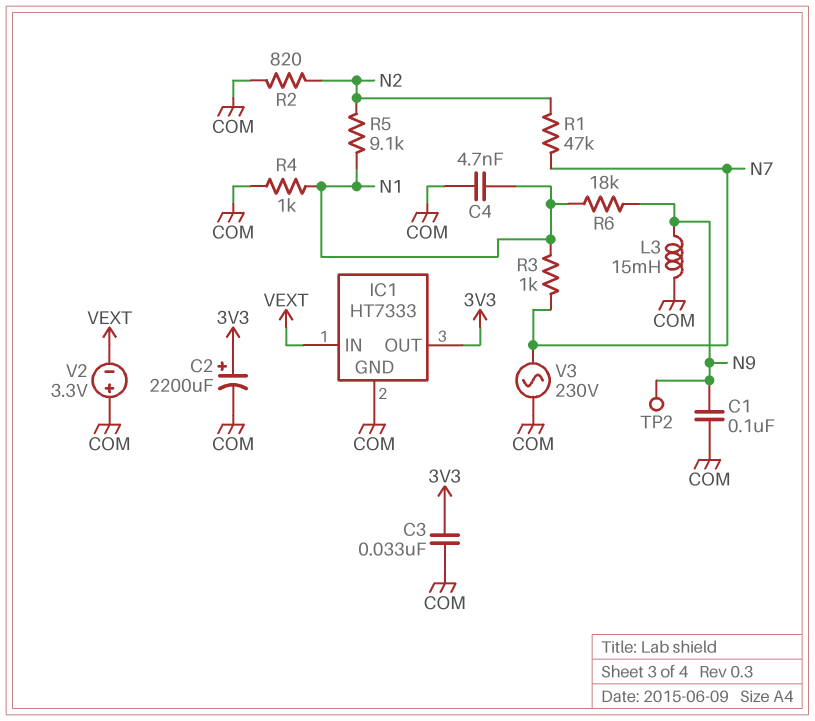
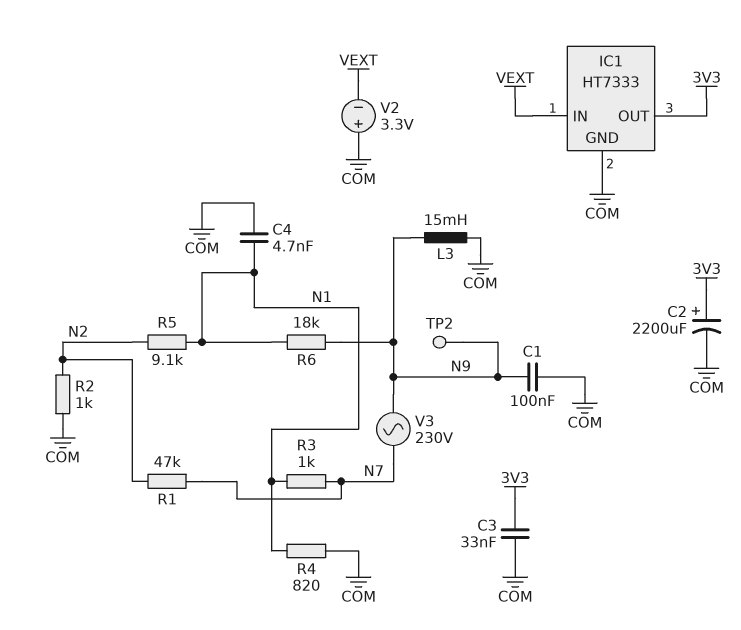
R2: 820 (COM, N2) -> 1k (COM, N2)
R4: 1k (COM, N1) -> 820 (COM, N1)
V3: AC 230V (COM, N7) -> AC 230V (N7, N9)

